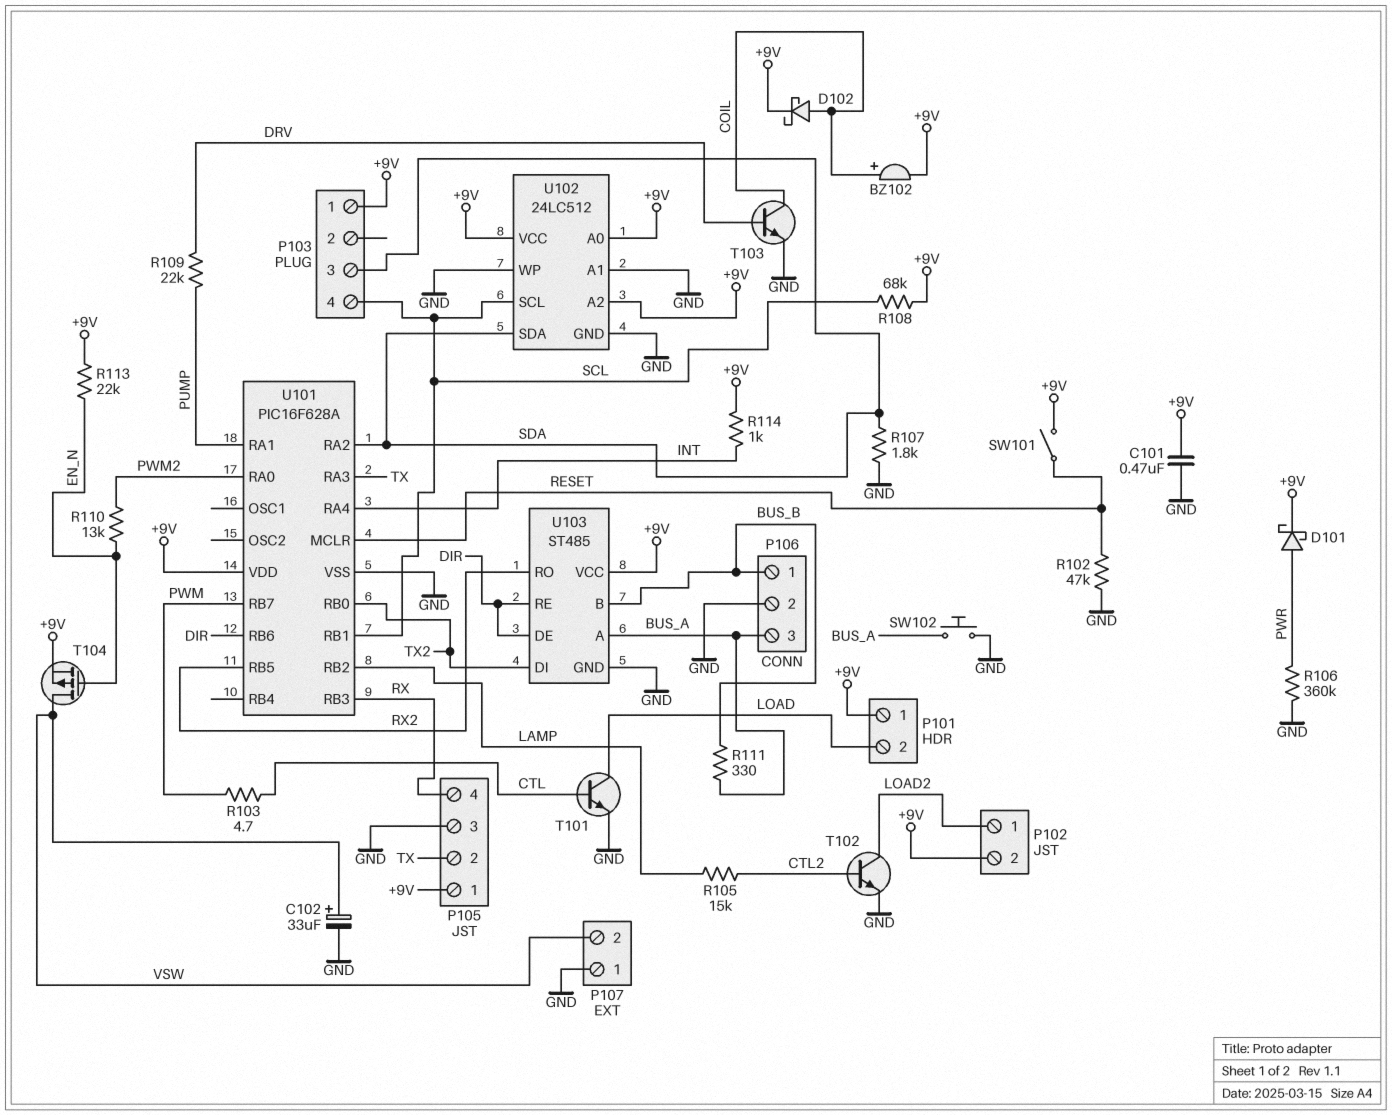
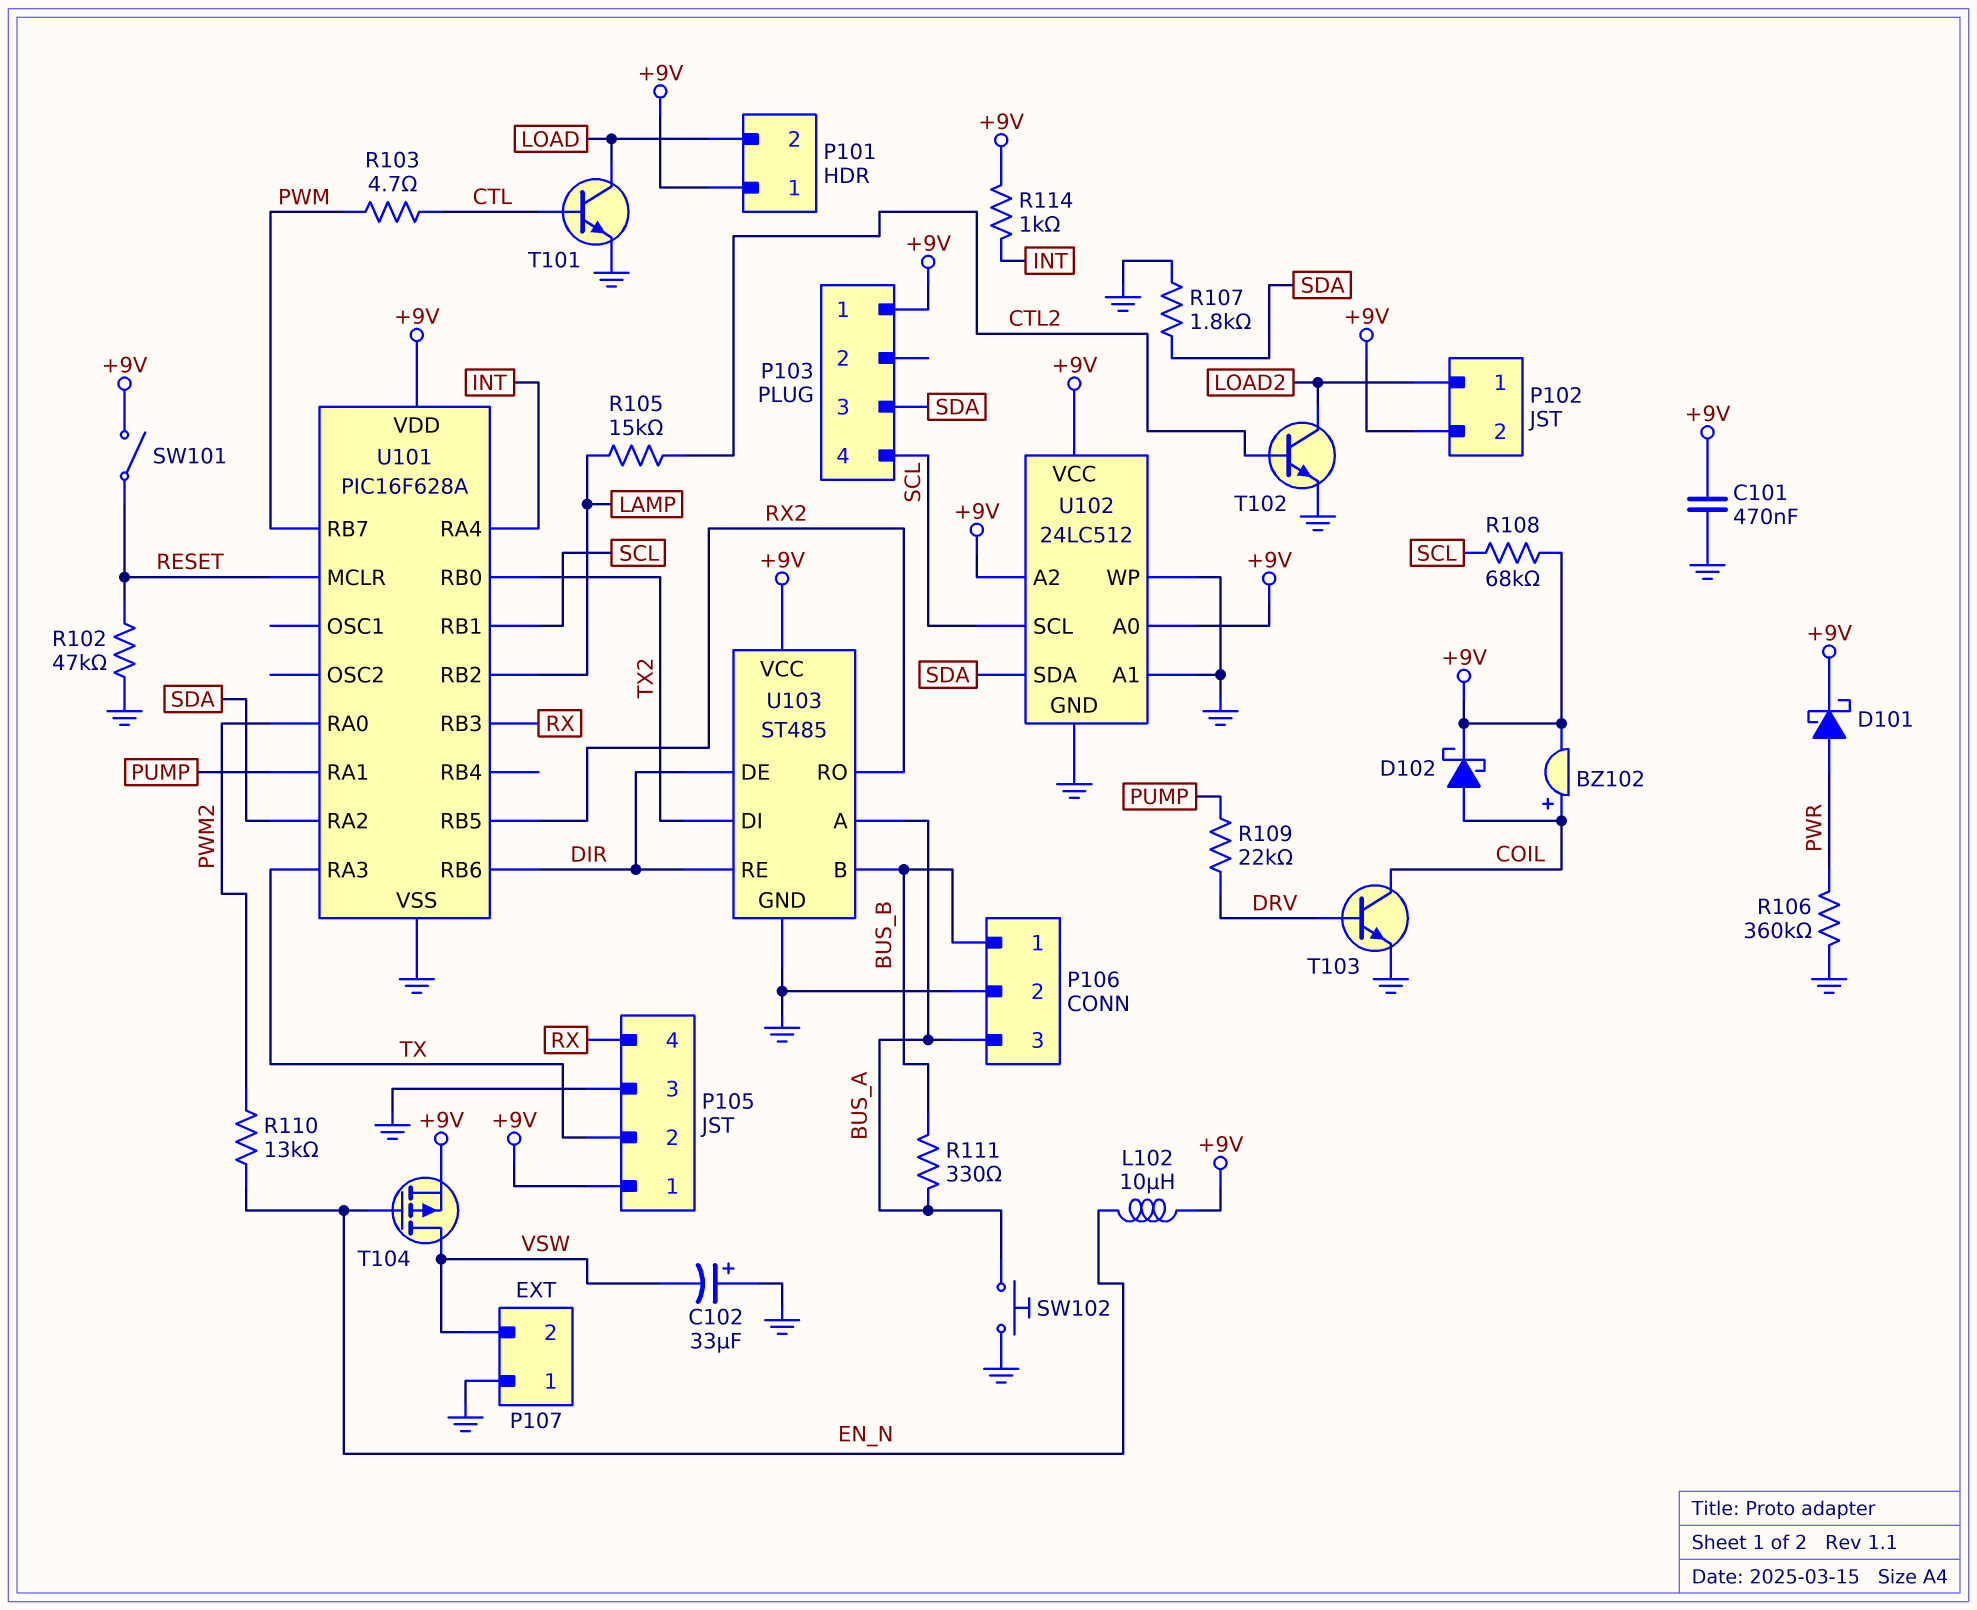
C102: 33uF (plus VSW, minus GND) -> 33uF (plus GND, minus VSW)
L102: none -> 10uH (+9V, EN_N)
R113: 22k (+9V, EN_N) -> none

